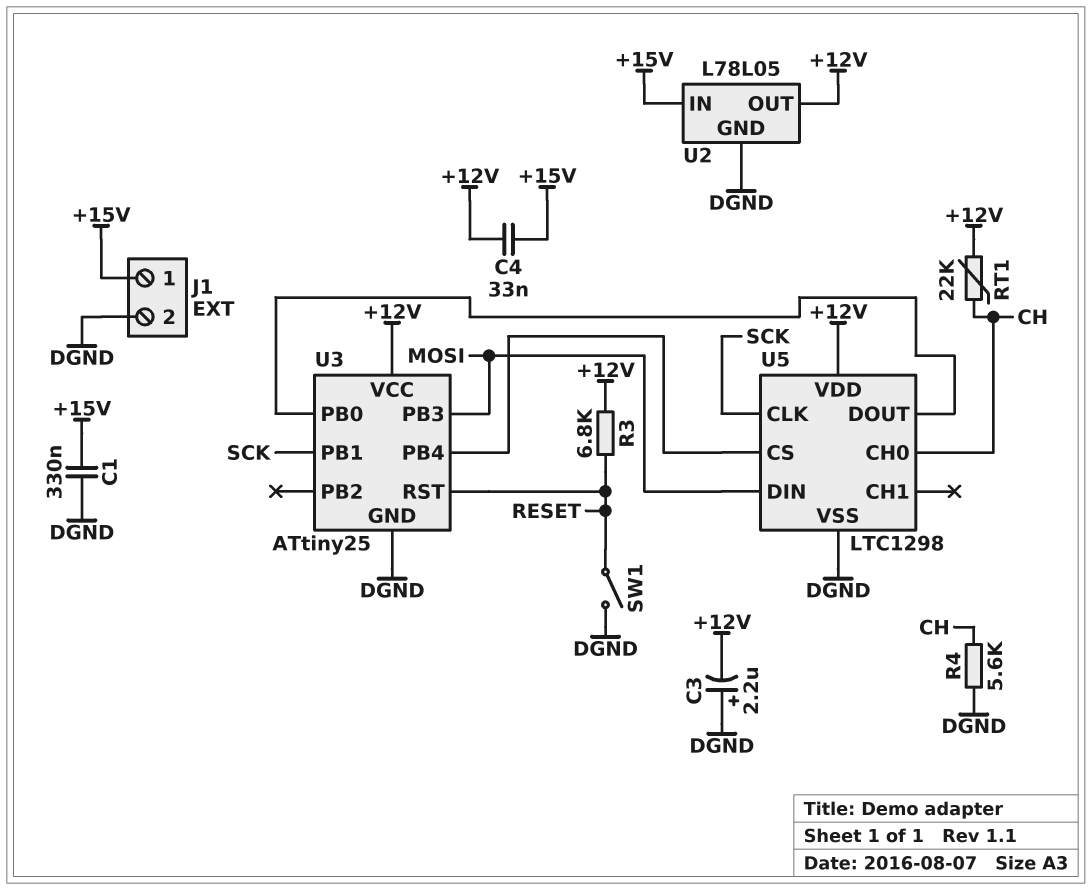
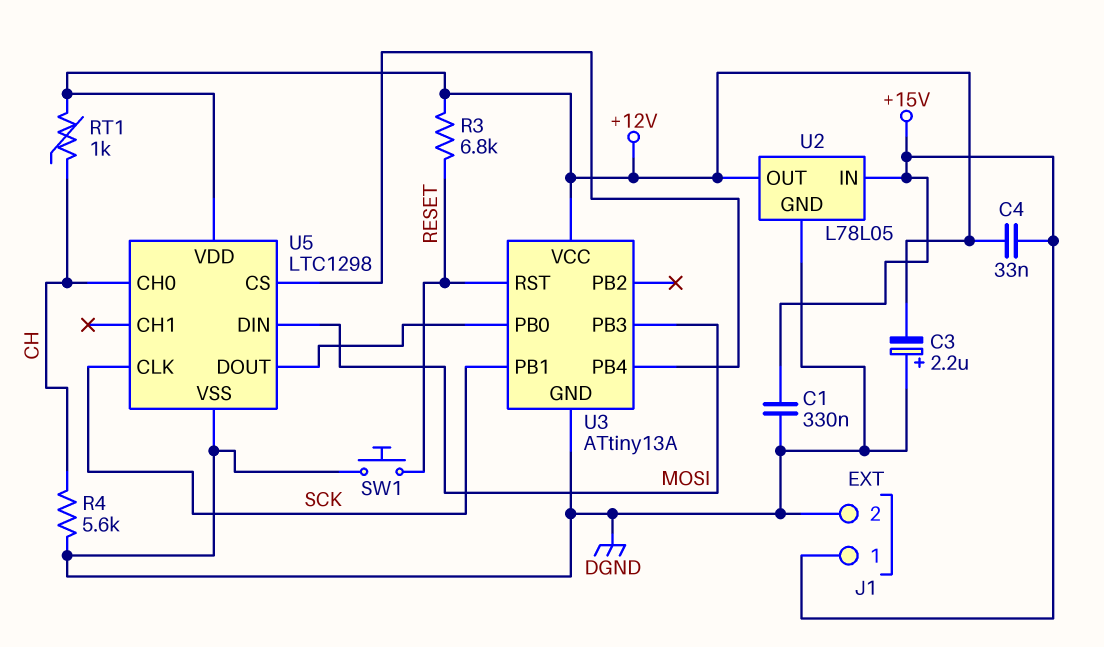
RT1: 22k (+12V, CH) -> 1k (+12V, CH)
SW1: switch (DGND, RESET) -> button (DGND, RESET)
U3: ATtiny25 -> ATtiny13A

